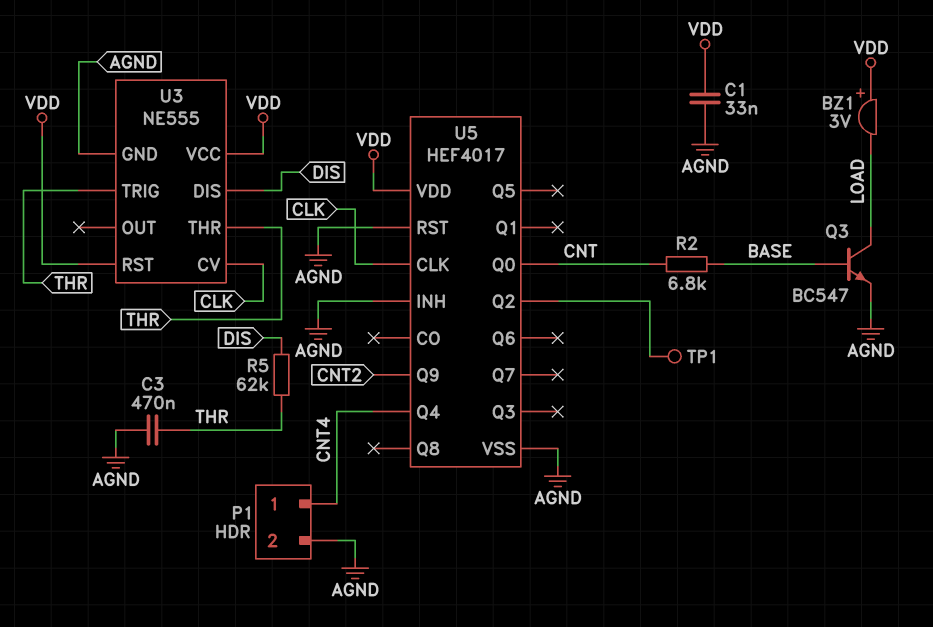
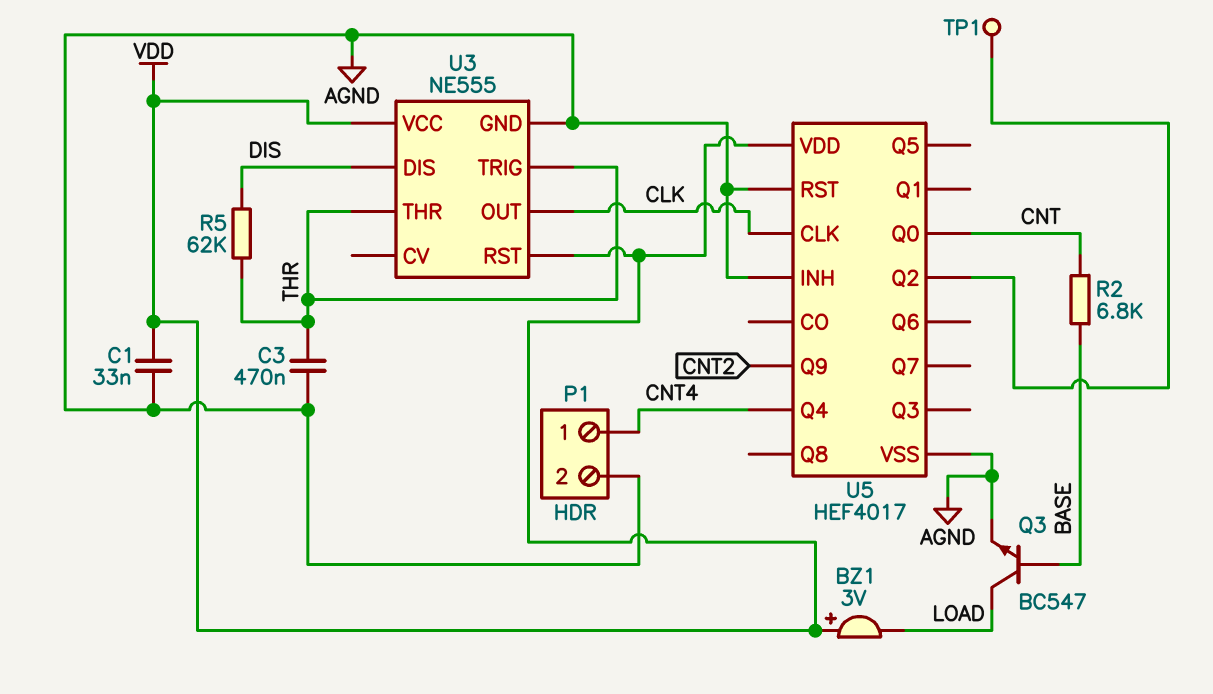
U3 pin CV: CLK -> none
U3 pin OUT: none -> CLK

